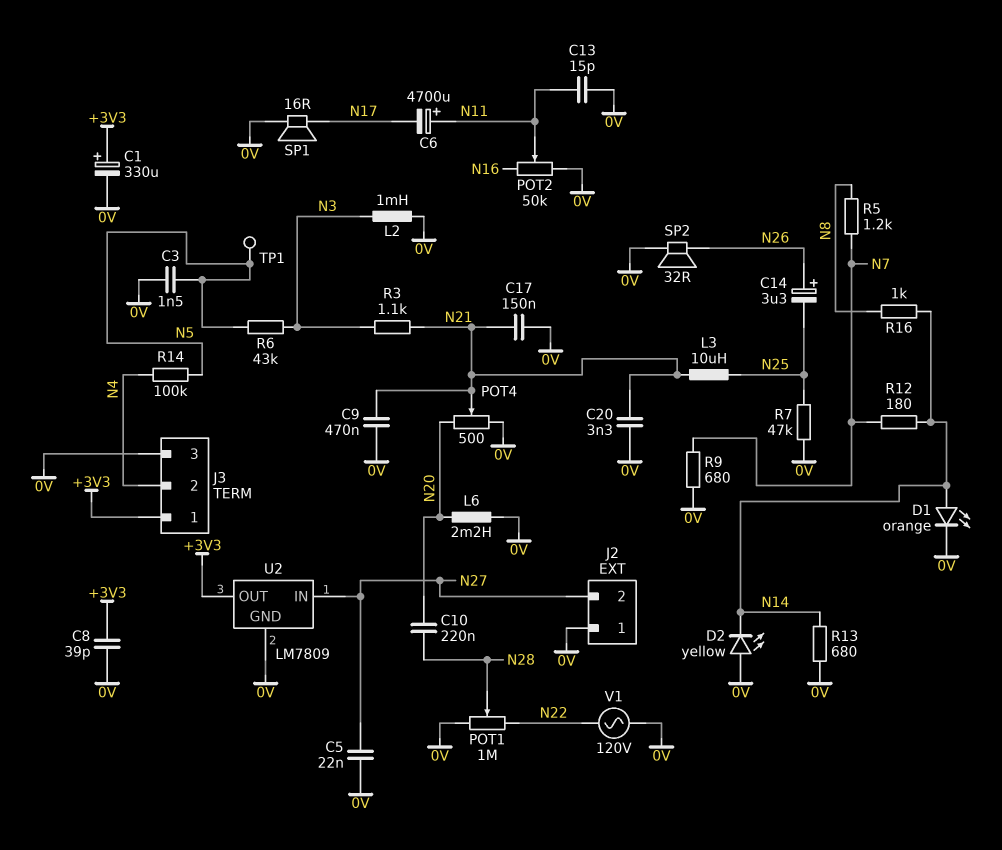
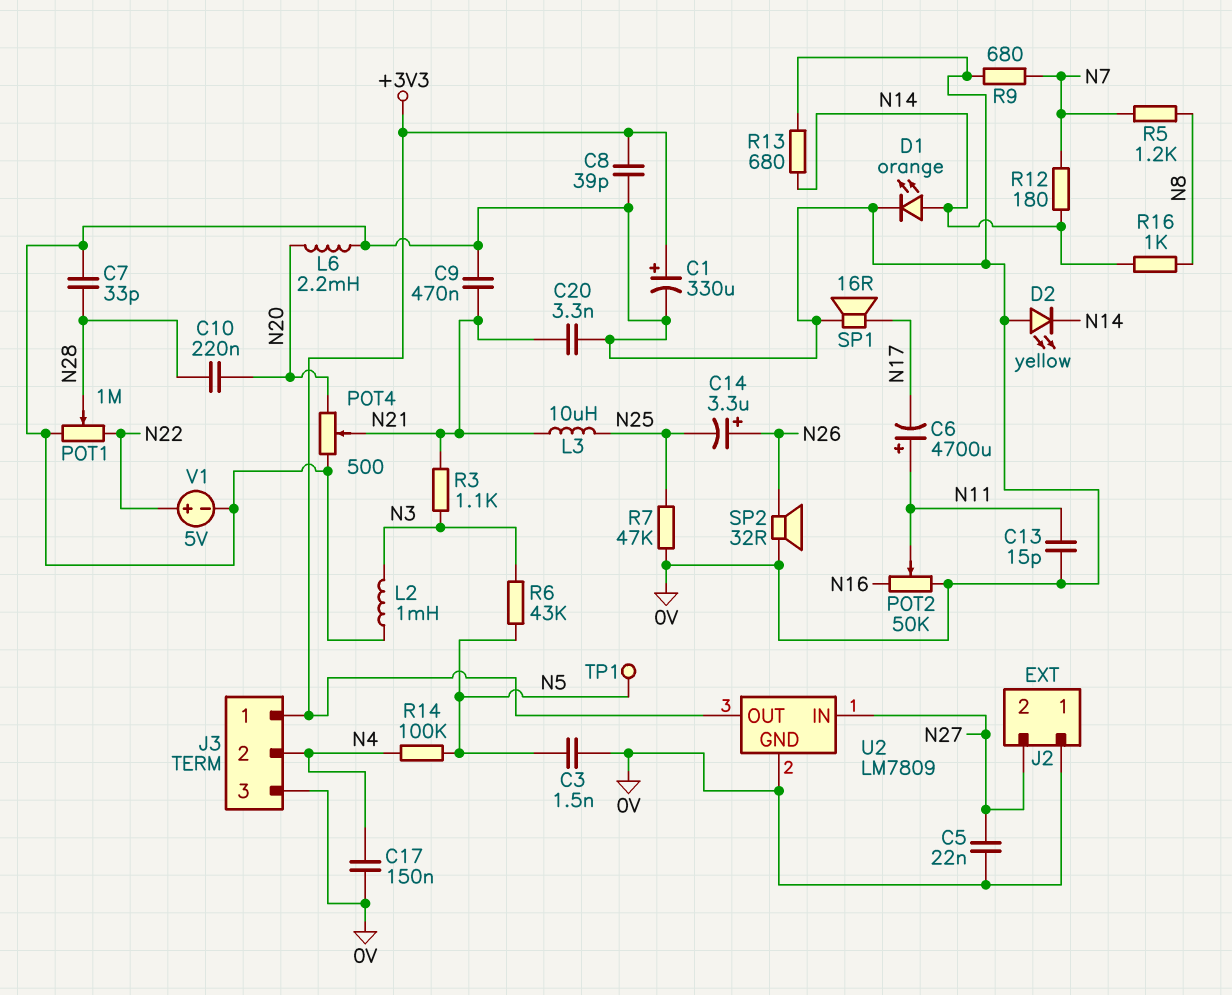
C7: none -> 33pF (0V, N28)
C17: 150nF (0V, N21) -> 150nF (0V, N4)
V1: AC 120V (0V, N22) -> 5V (plus N22, minus 0V)

